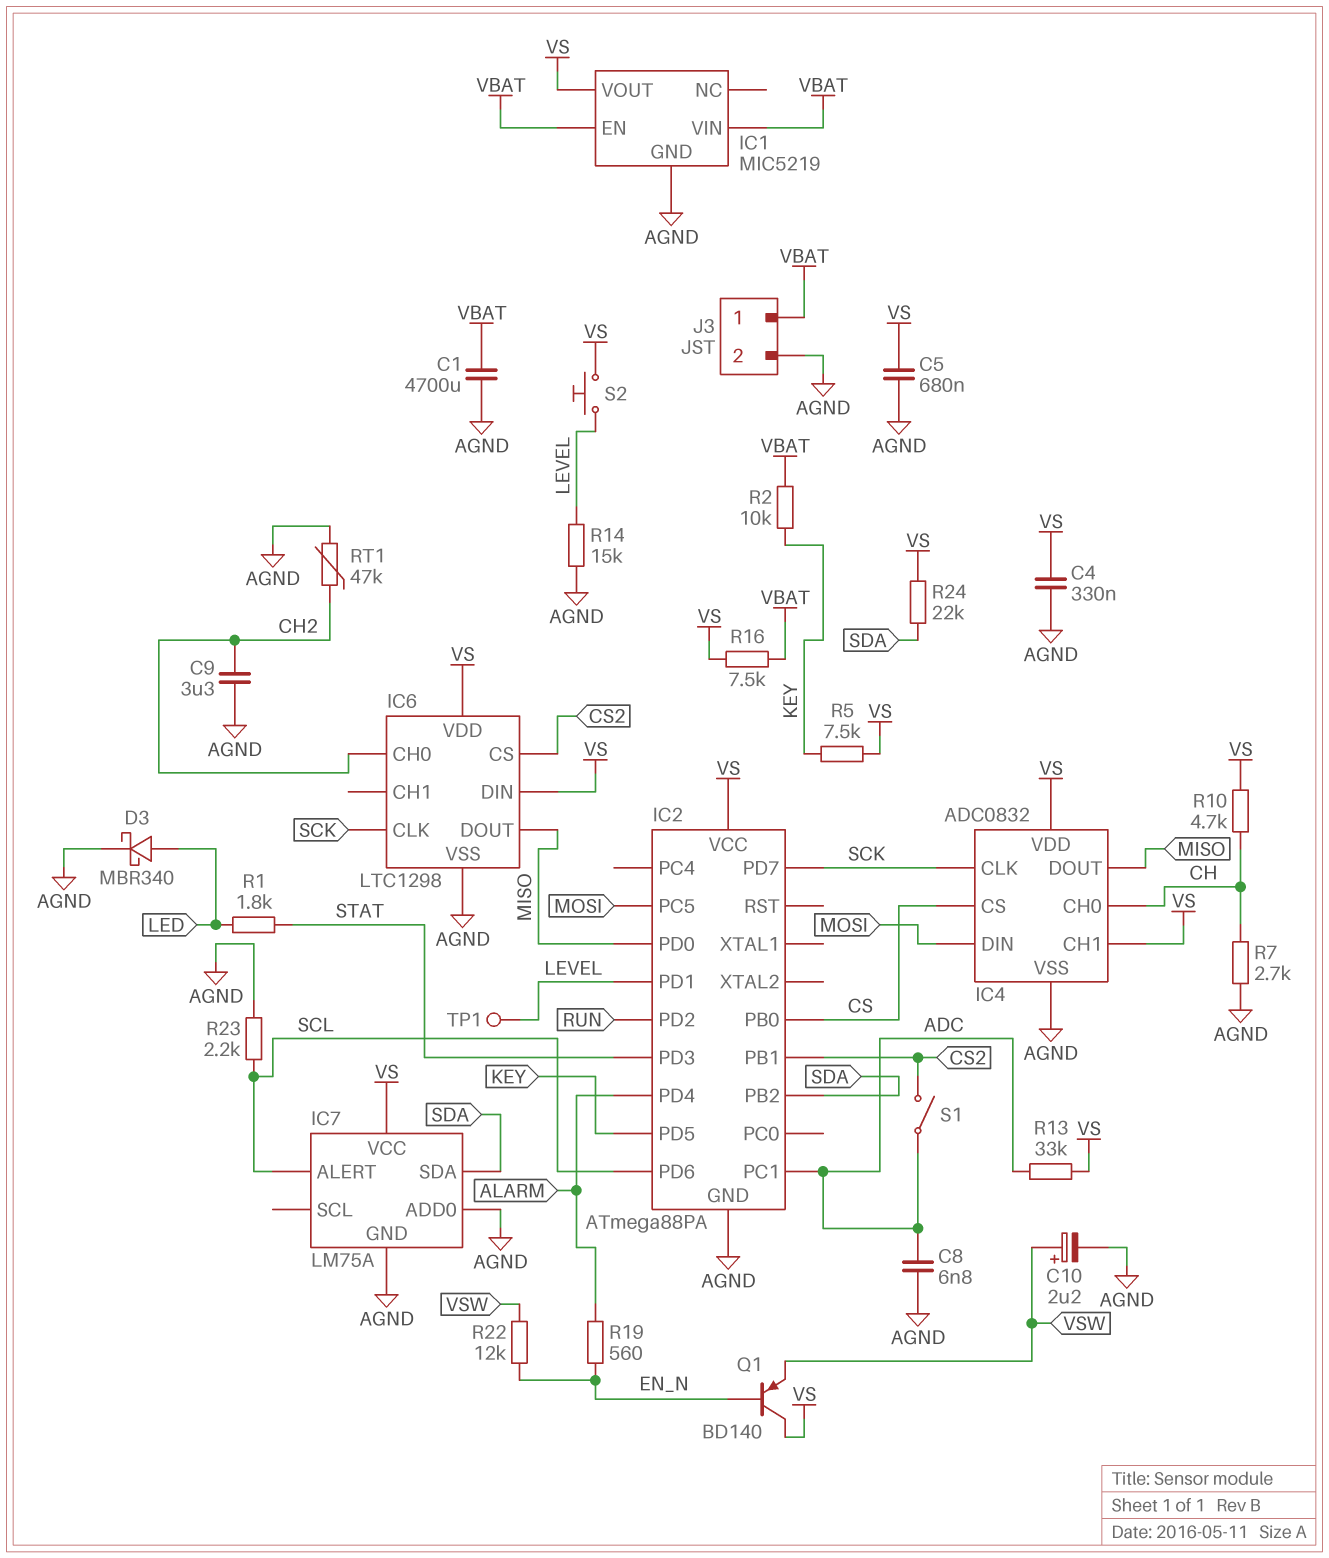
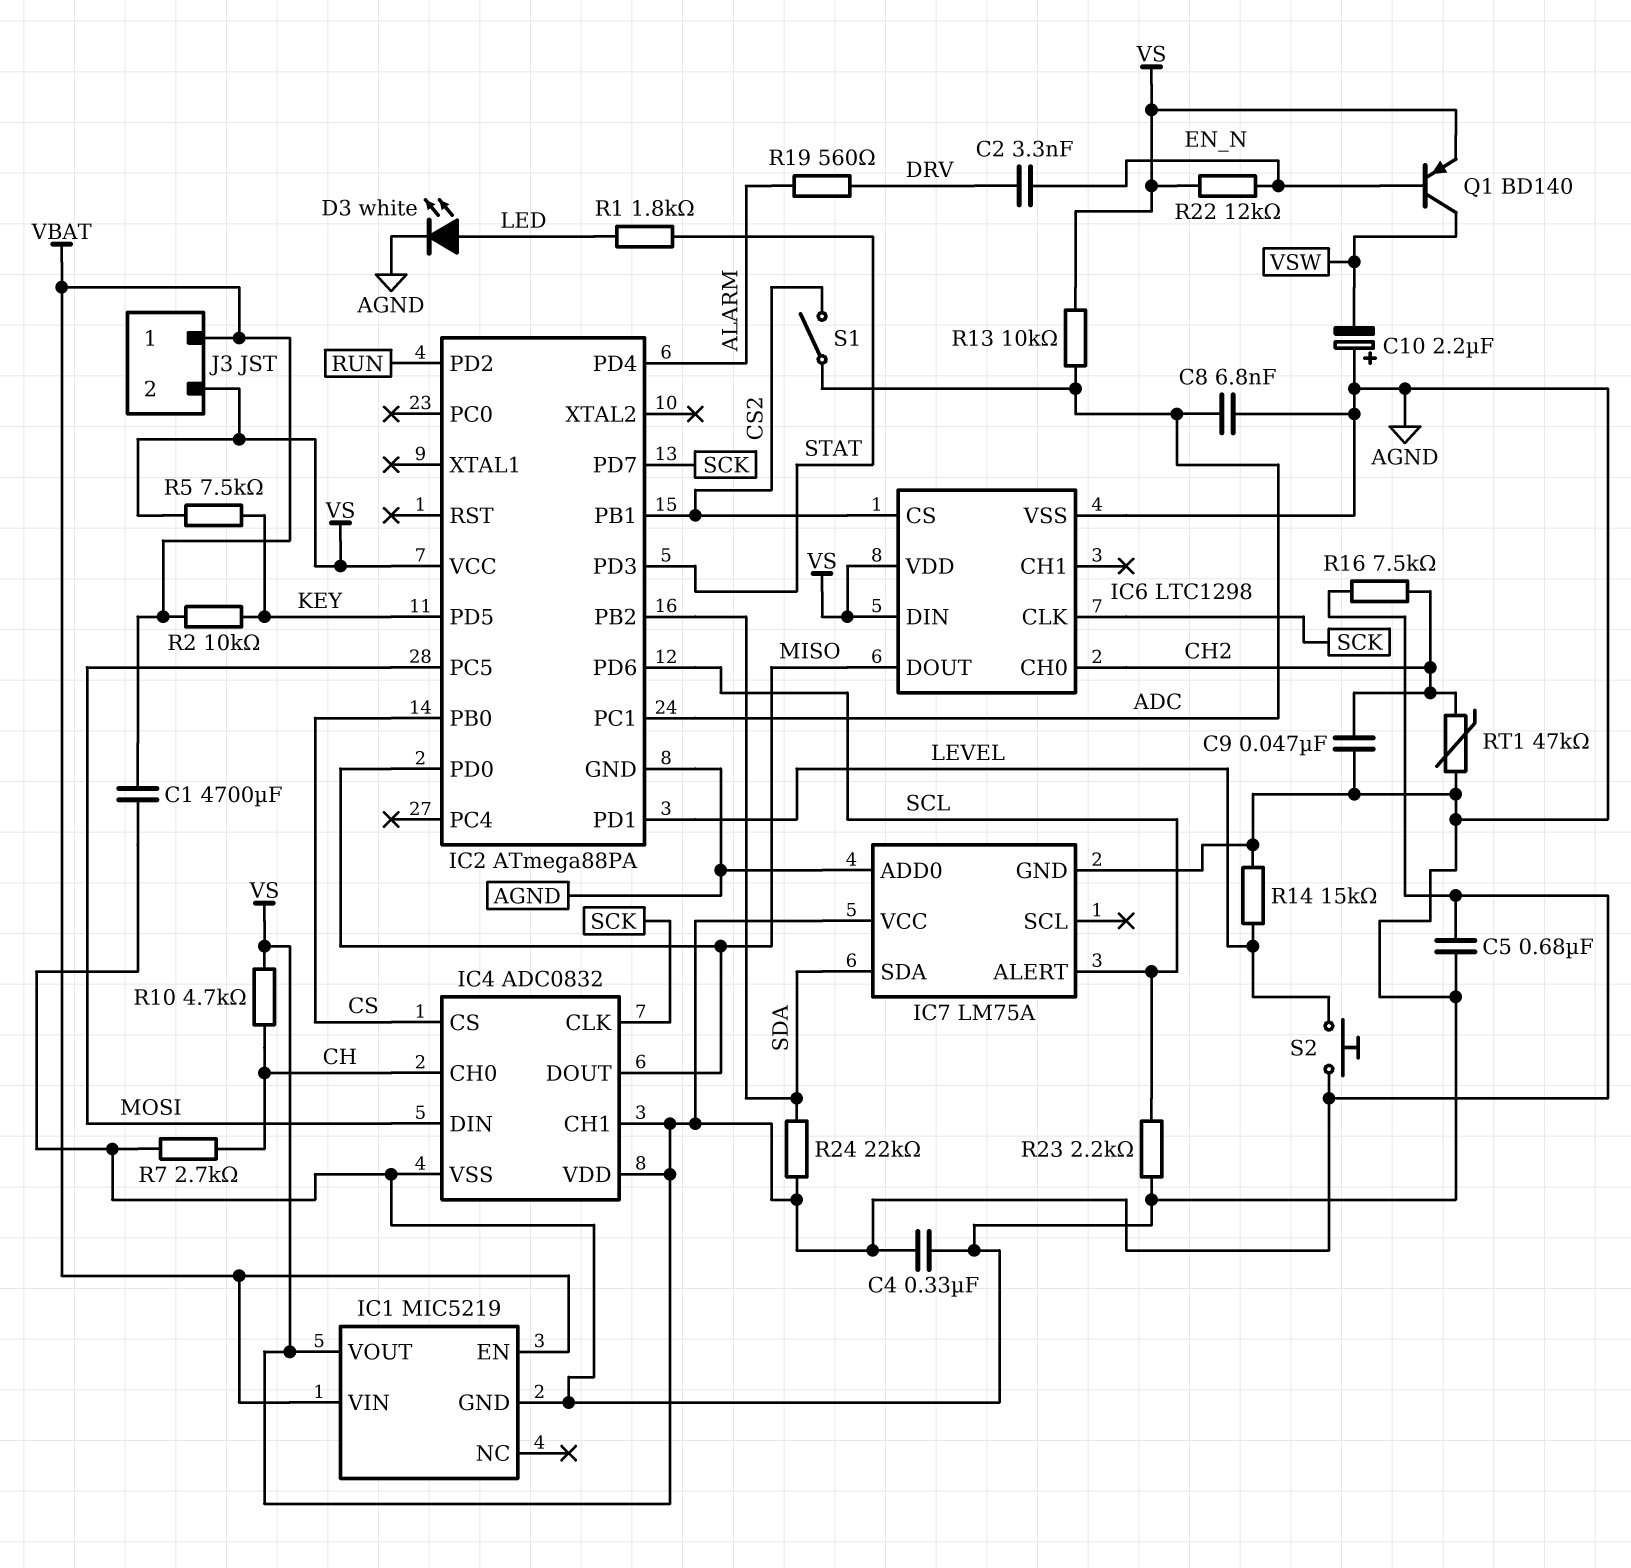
C2: none -> 3.3nF (DRV, EN_N)
C9: 3.3uF (AGND, CH2) -> 47nF (AGND, CH2)
C10: 2.2uF (plus VSW, minus AGND) -> 2.2uF (plus AGND, minus VSW)
D3: schottky MBR340 (A LED, K AGND) -> LED white (A LED, K AGND)
J3 pin 2: AGND -> VS
Q1: PNP BD140 (B EN_N, C VS, E VSW) -> PNP BD140 (B EN_N, C VSW, E VS)
R13: 33k (ADC, VS) -> 10k (ADC, VS)
R16: 7.5k (VBAT, VS) -> 7.5k (CH2, VS)
R19: 560 (ALARM, EN_N) -> 560 (ALARM, DRV)
R22: 12k (EN_N, VSW) -> 12k (EN_N, VS)
TP1: test point (LEVEL) -> none

